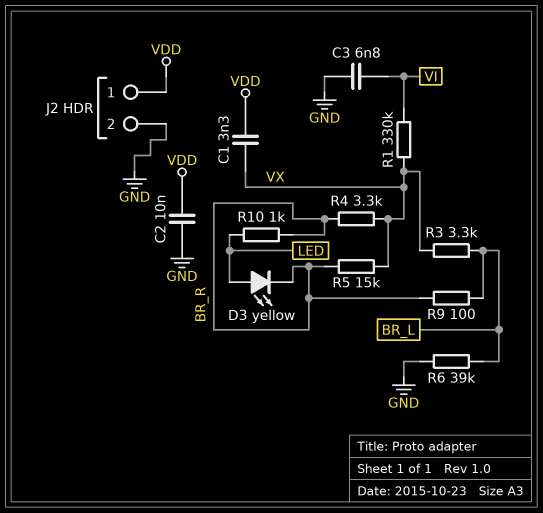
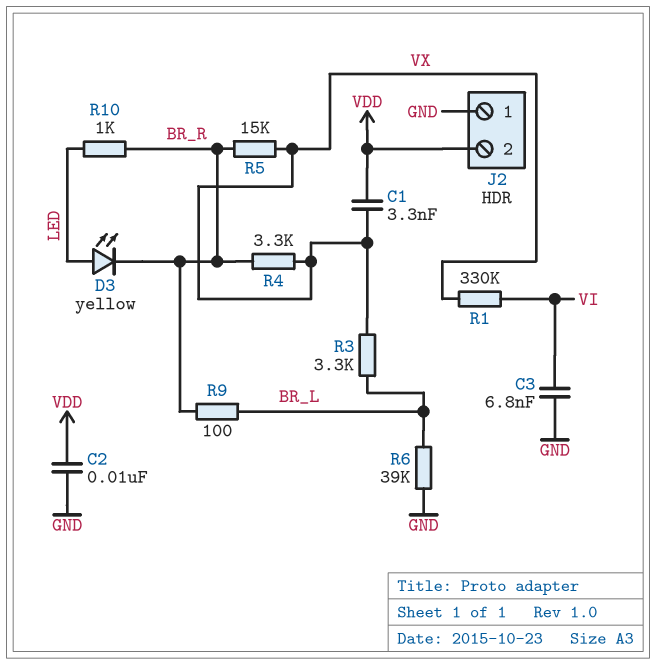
J2 pin 1: VDD -> GND
J2 pin 2: GND -> VDD

